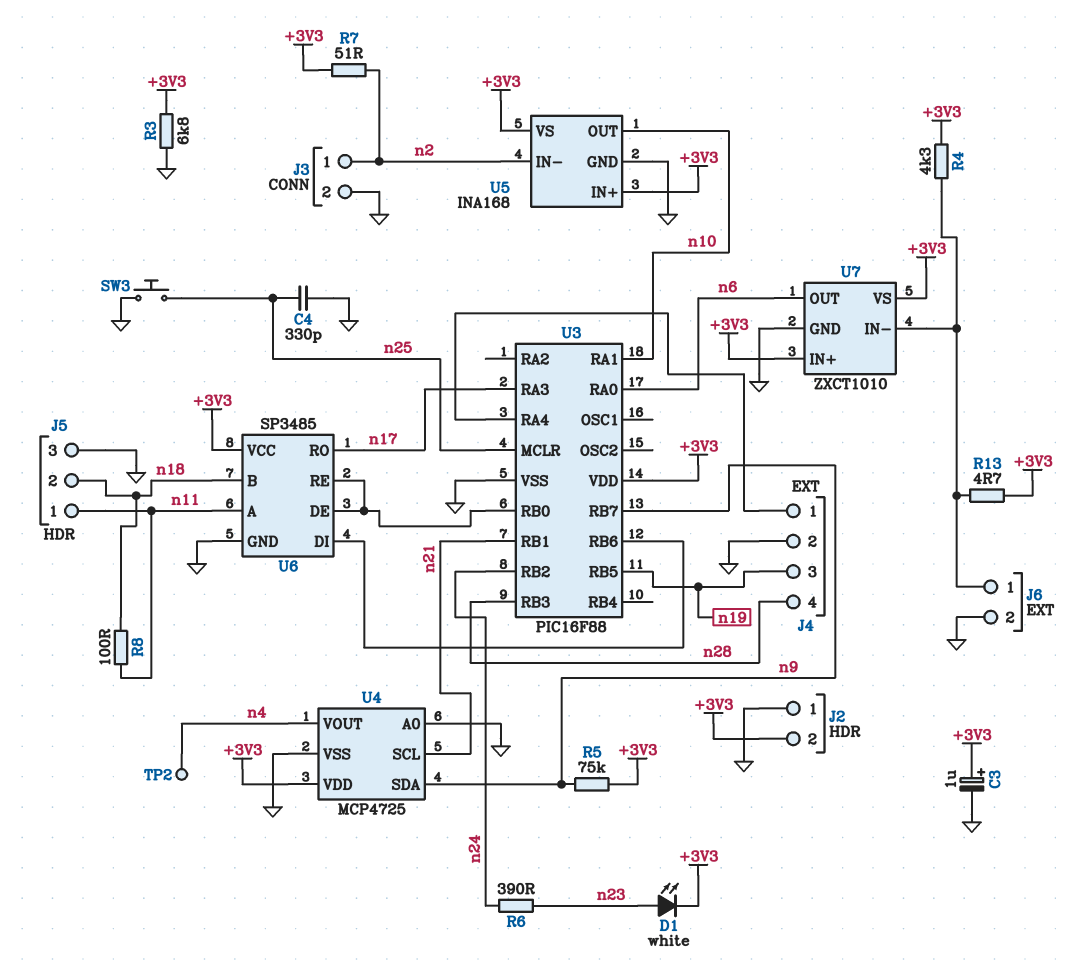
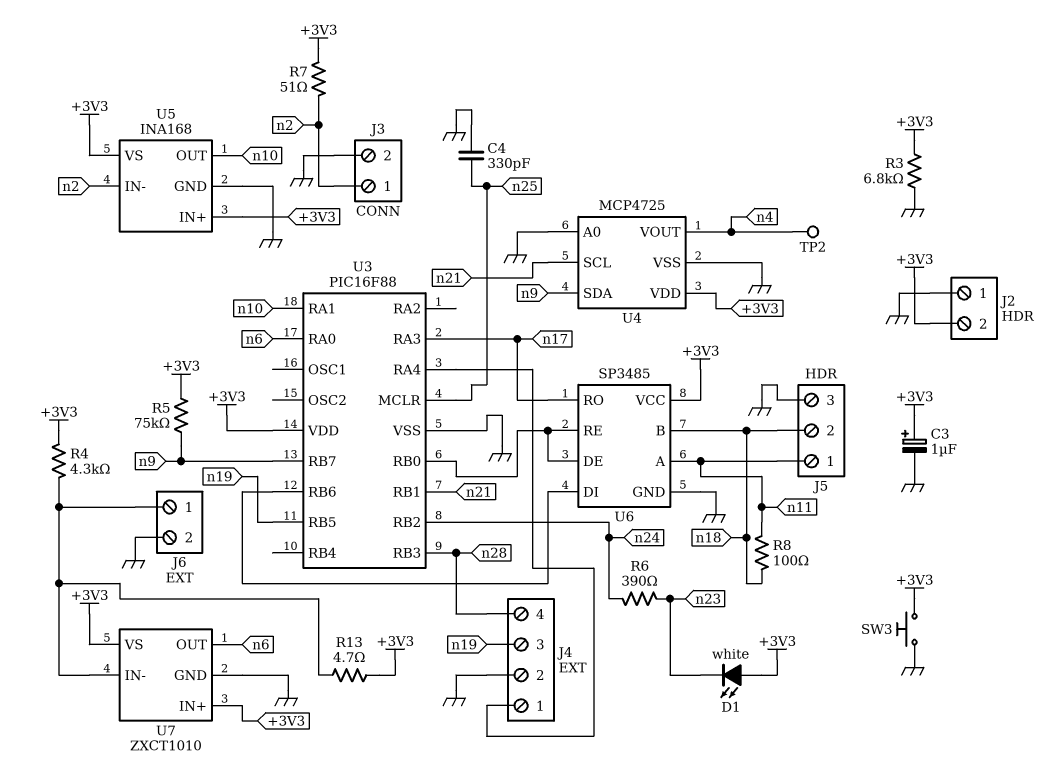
D1: LED white (A n23, K +3V3) -> LED white (A +3V3, K n23)
SW3: button (GND, n25) -> button (+3V3, GND)

